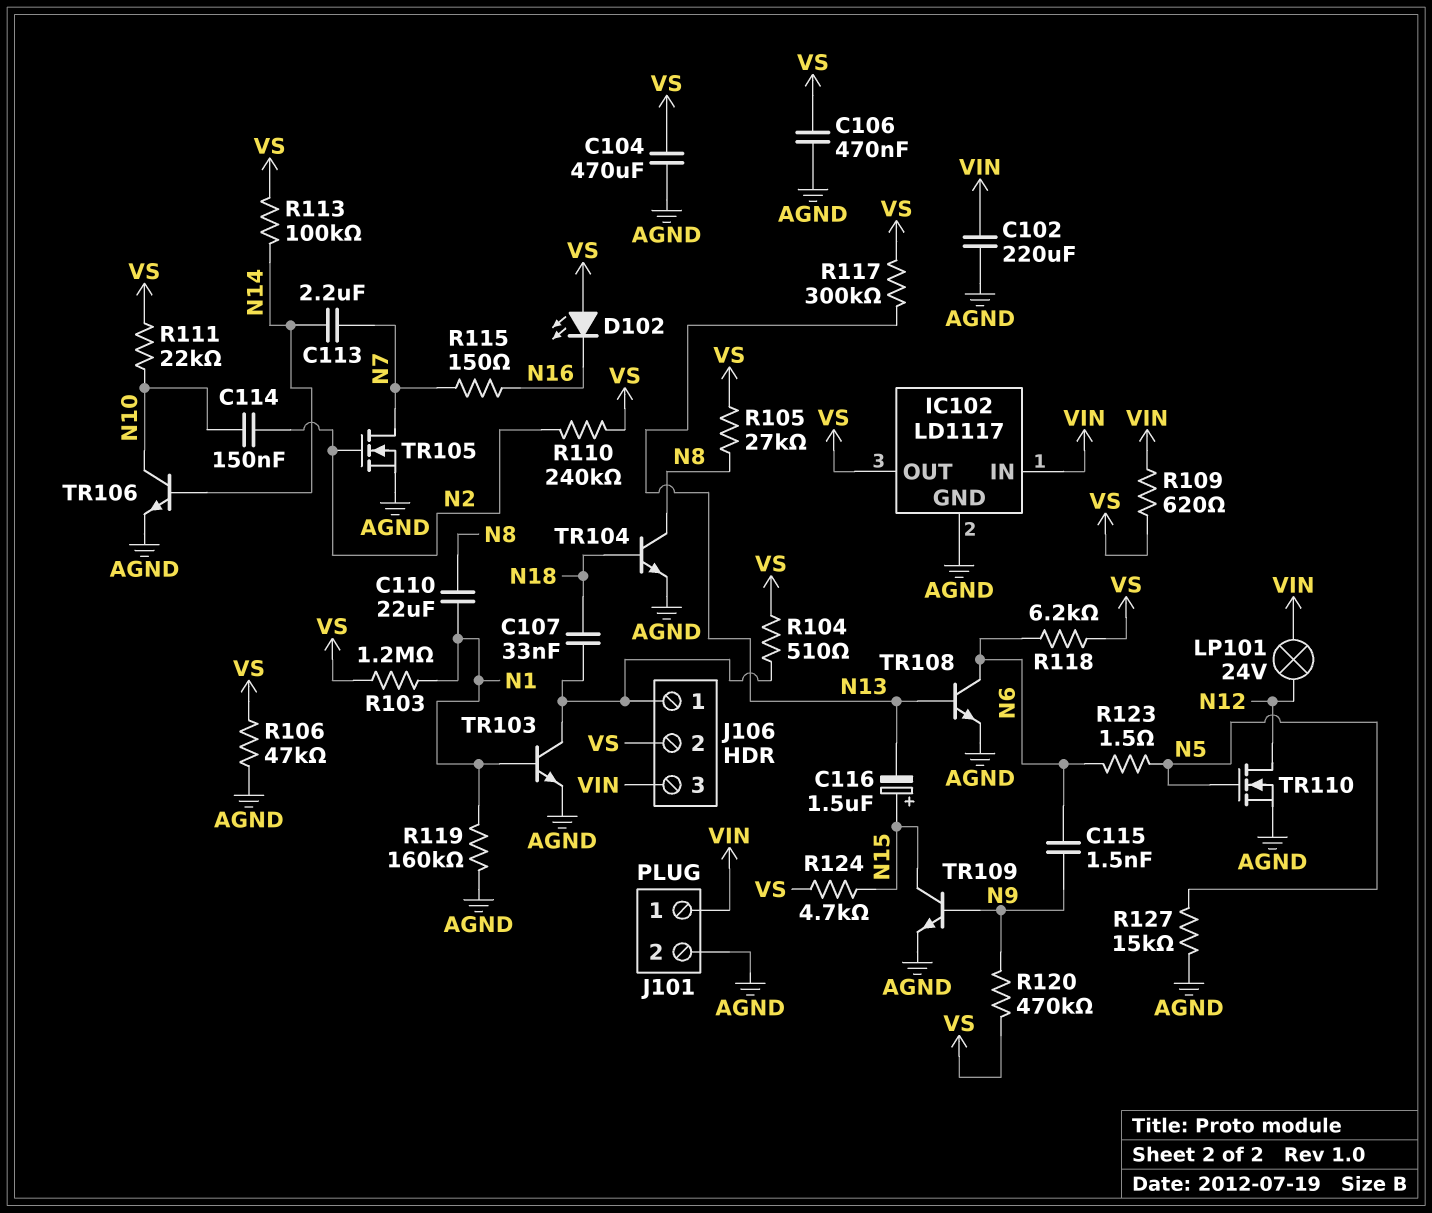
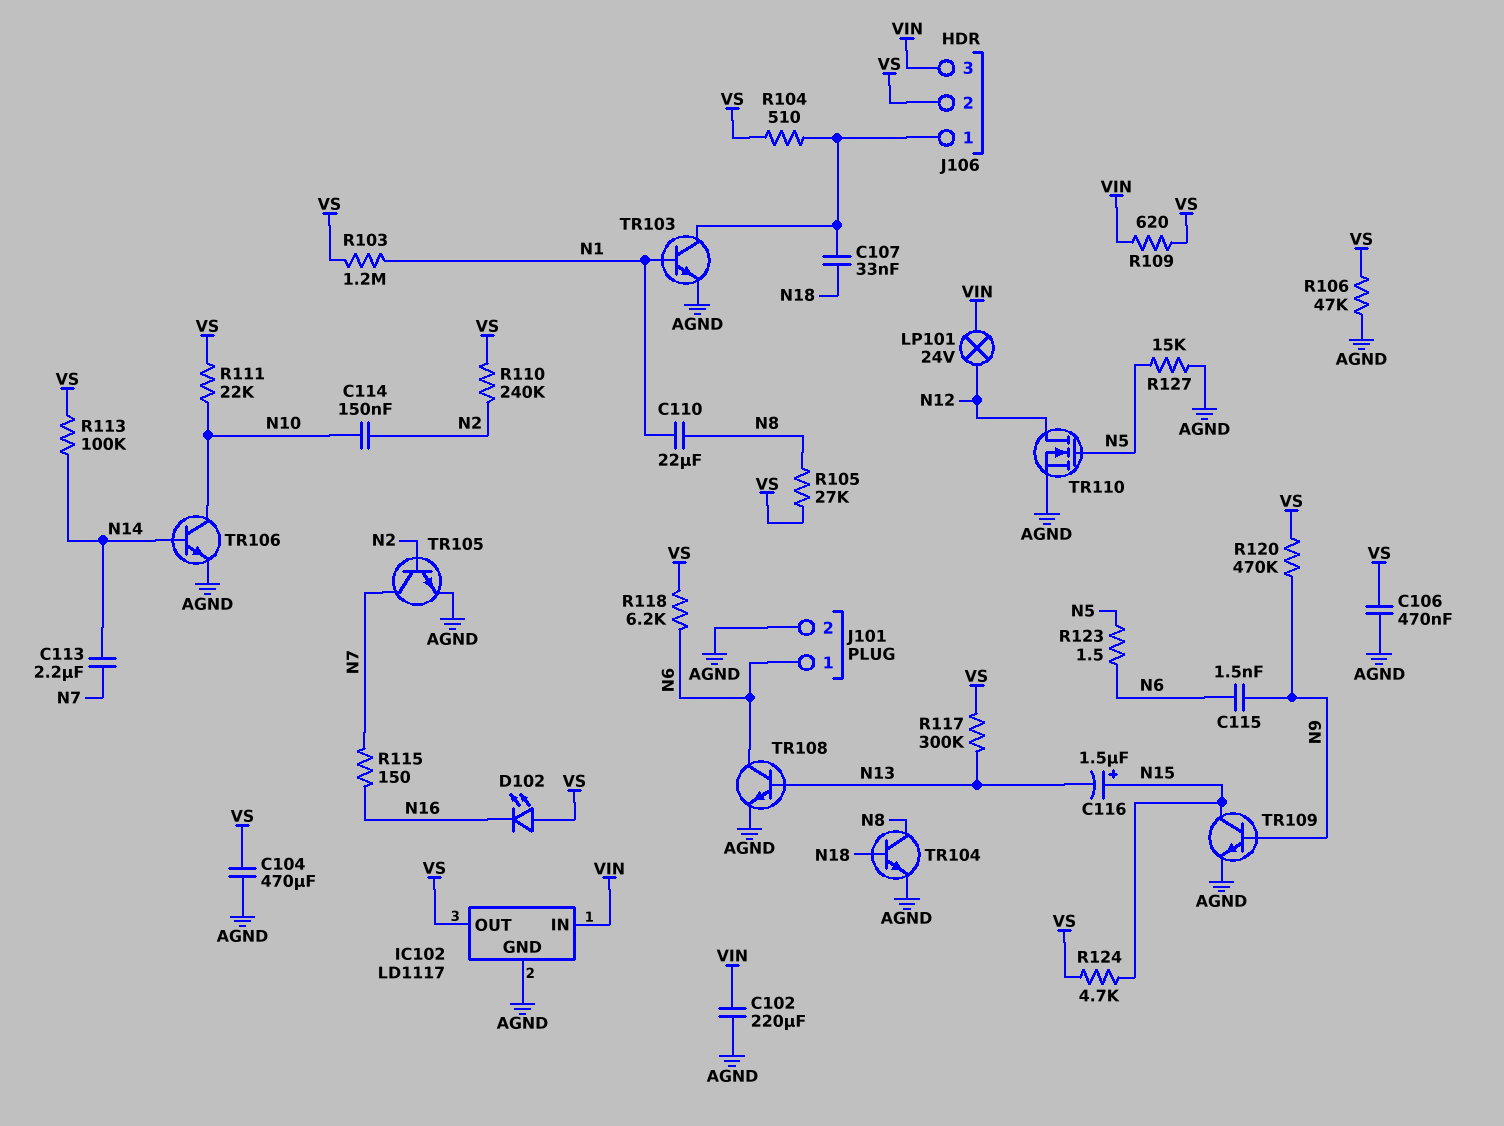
J101 pin 1: VIN -> N6
R119: 160k (AGND, N1) -> none
TR105: NMOS (G N2, D N7, S AGND) -> NPN (B N2, C N7, E AGND)

